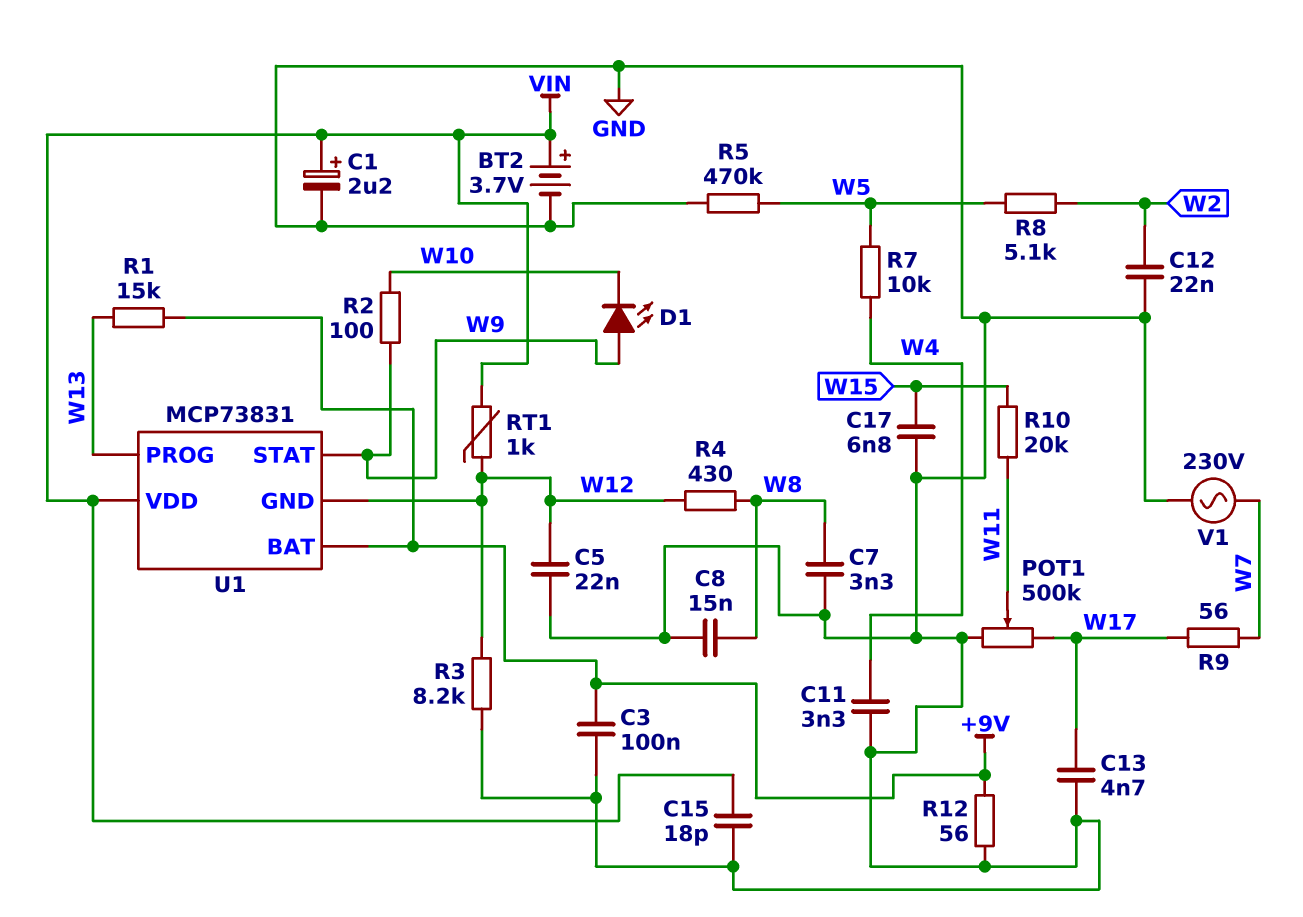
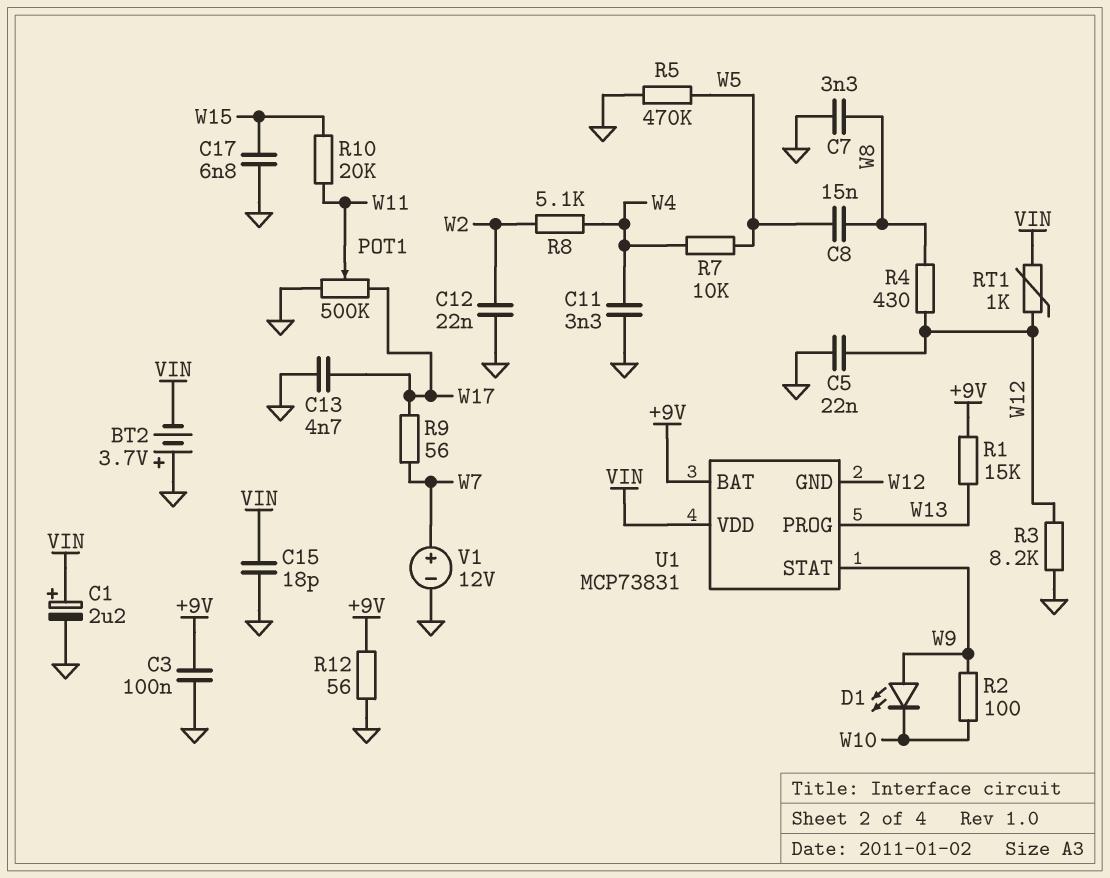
BT2: 3.7V (plus VIN, minus GND) -> 3.7V (plus GND, minus VIN)
C8: 15nF (GND, W8) -> 15nF (W5, W8)
R8: 5.1k (W2, W5) -> 5.1k (W2, W4)
V1: AC 230V (GND, W7) -> 12V (plus W7, minus GND)

